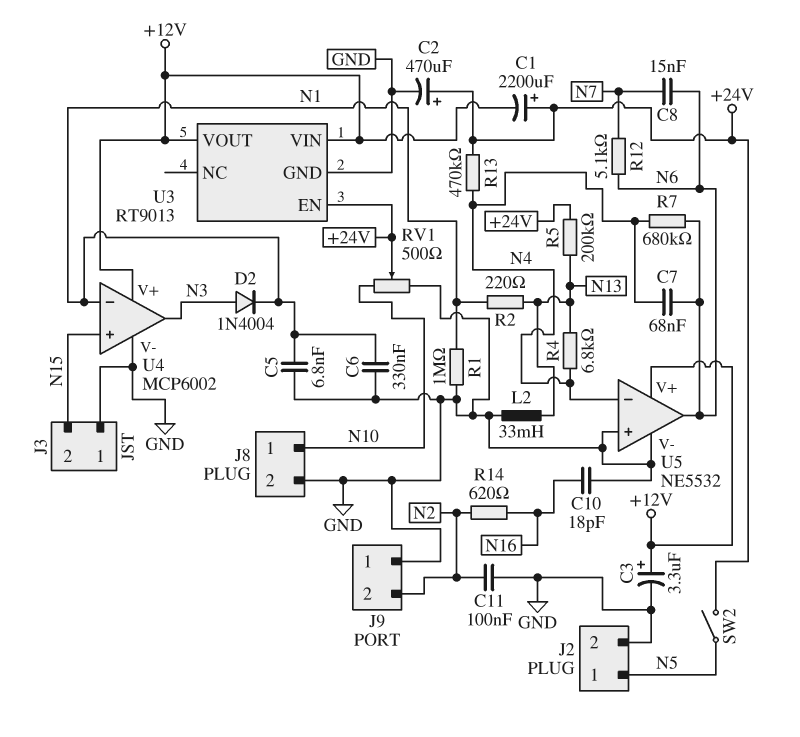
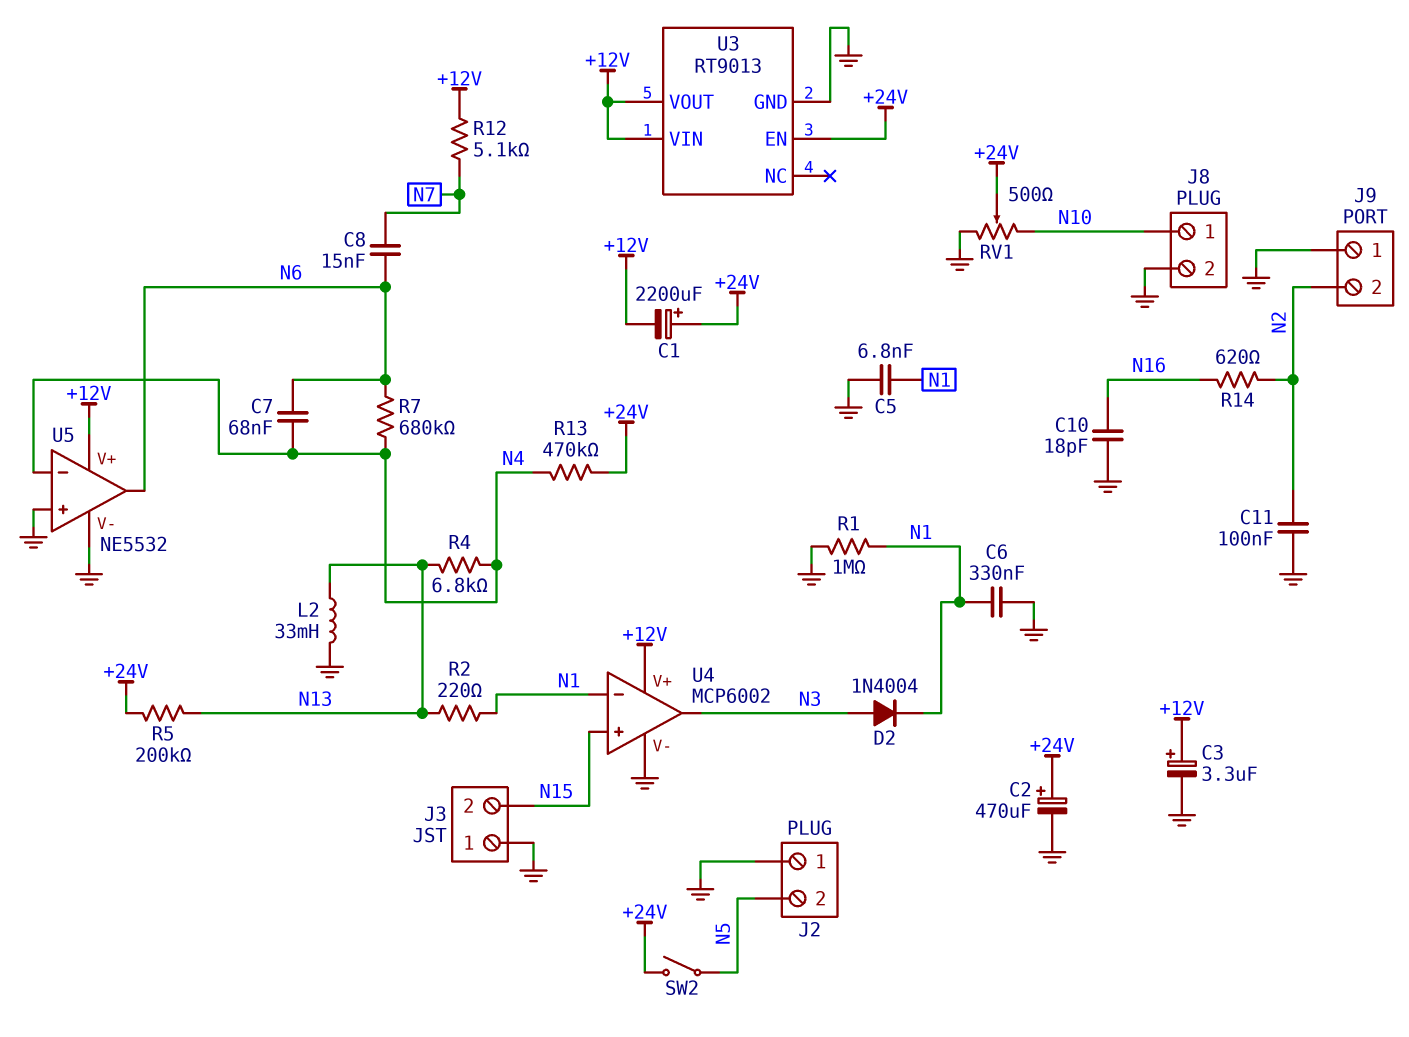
J2 pin 1: N5 -> GND
J2 pin 2: GND -> N5
R12: 5.1k (N6, N7) -> 5.1k (+12V, N7)

